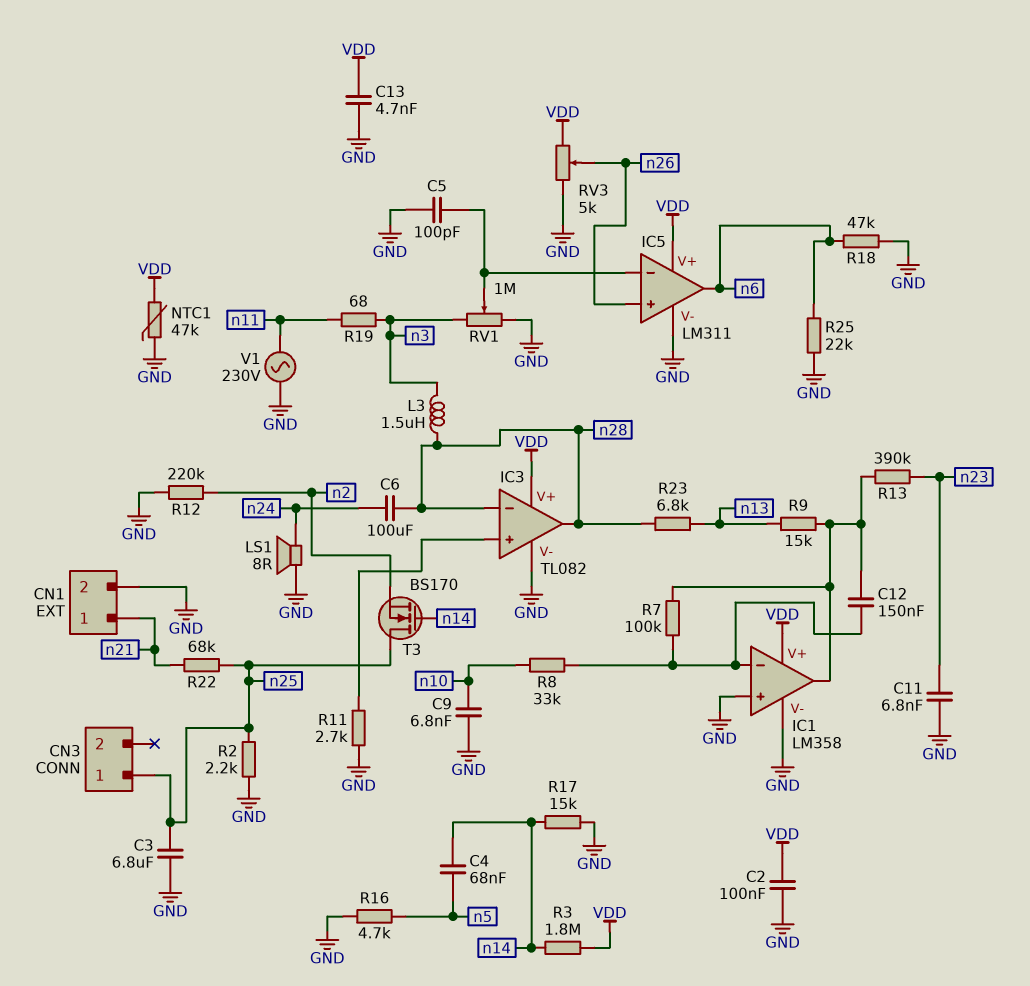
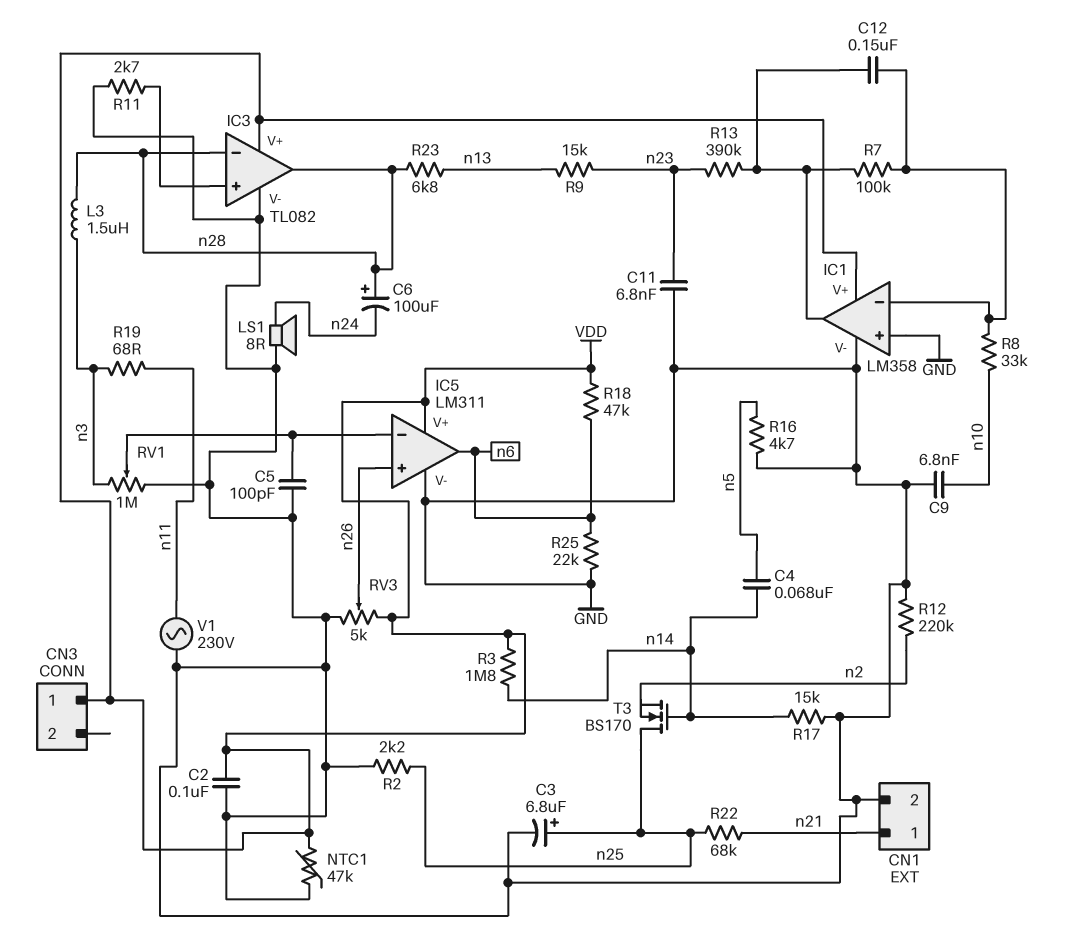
C3: 6.8uF (GND, n25) -> 6.8uF (plus n25, minus GND)
C6: 100uF (n24, n28) -> 100uF (plus n28, minus n24)
C13: 4.7nF (GND, VDD) -> none
CN3 pin 1: n25 -> VDD
R9: 15k (IC1/out, n13) -> 15k (n13, n23)
R18: 47k (GND, n6) -> 47k (VDD, n6)

